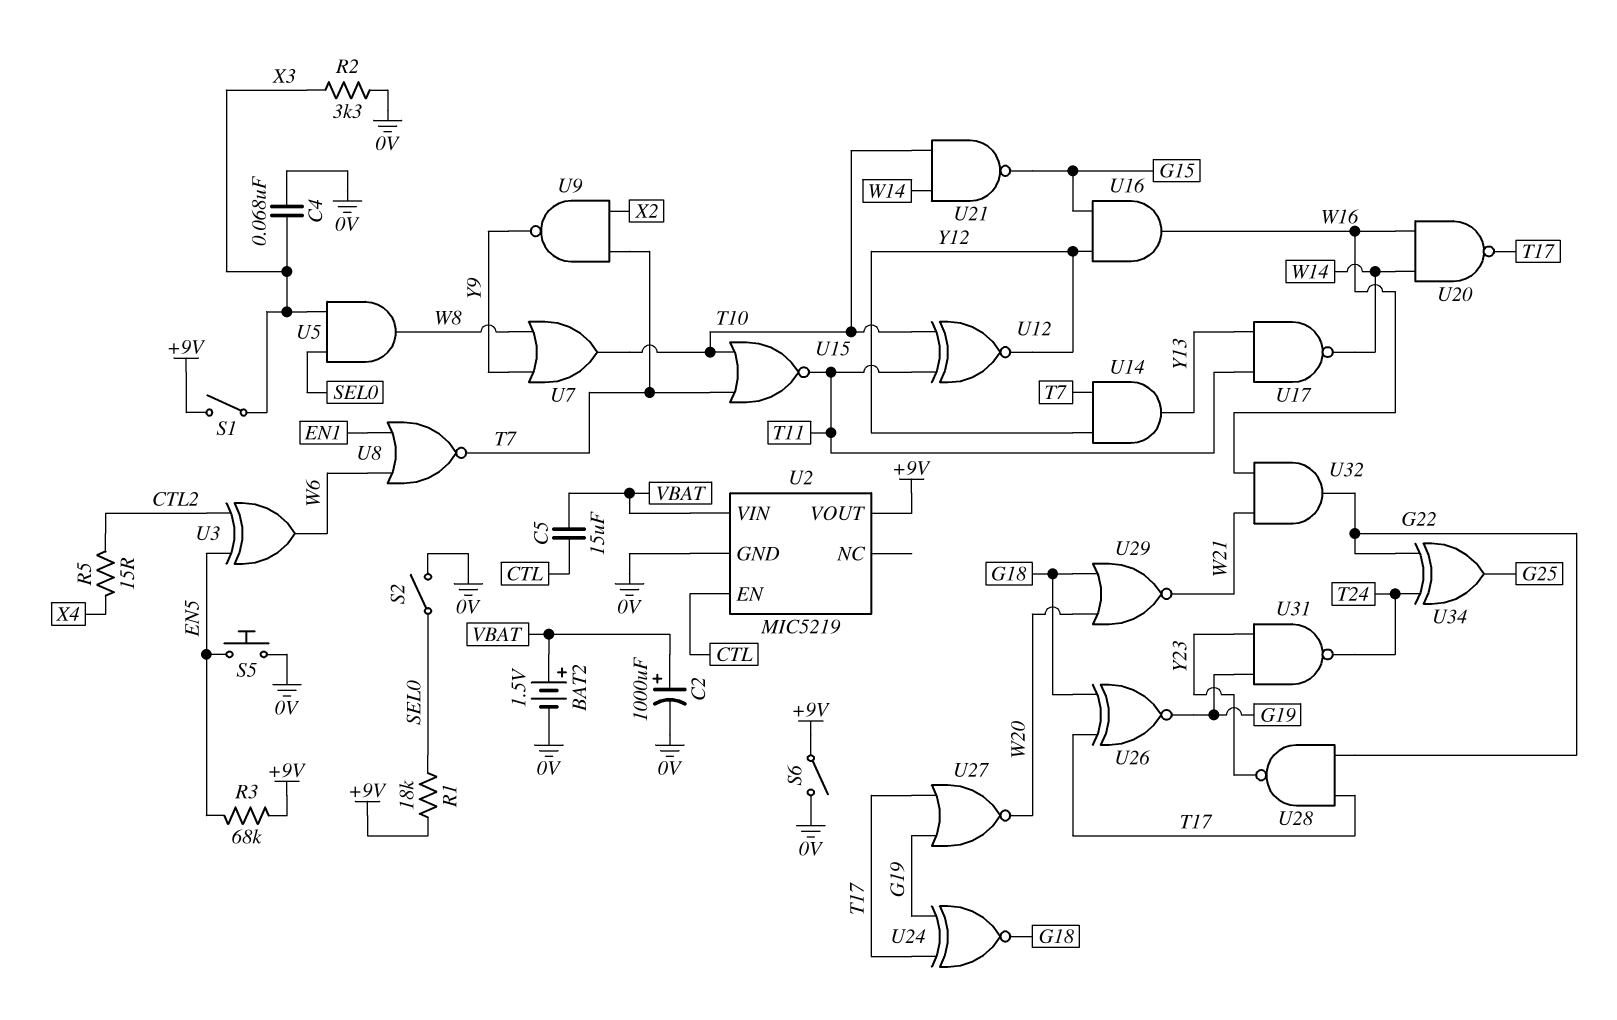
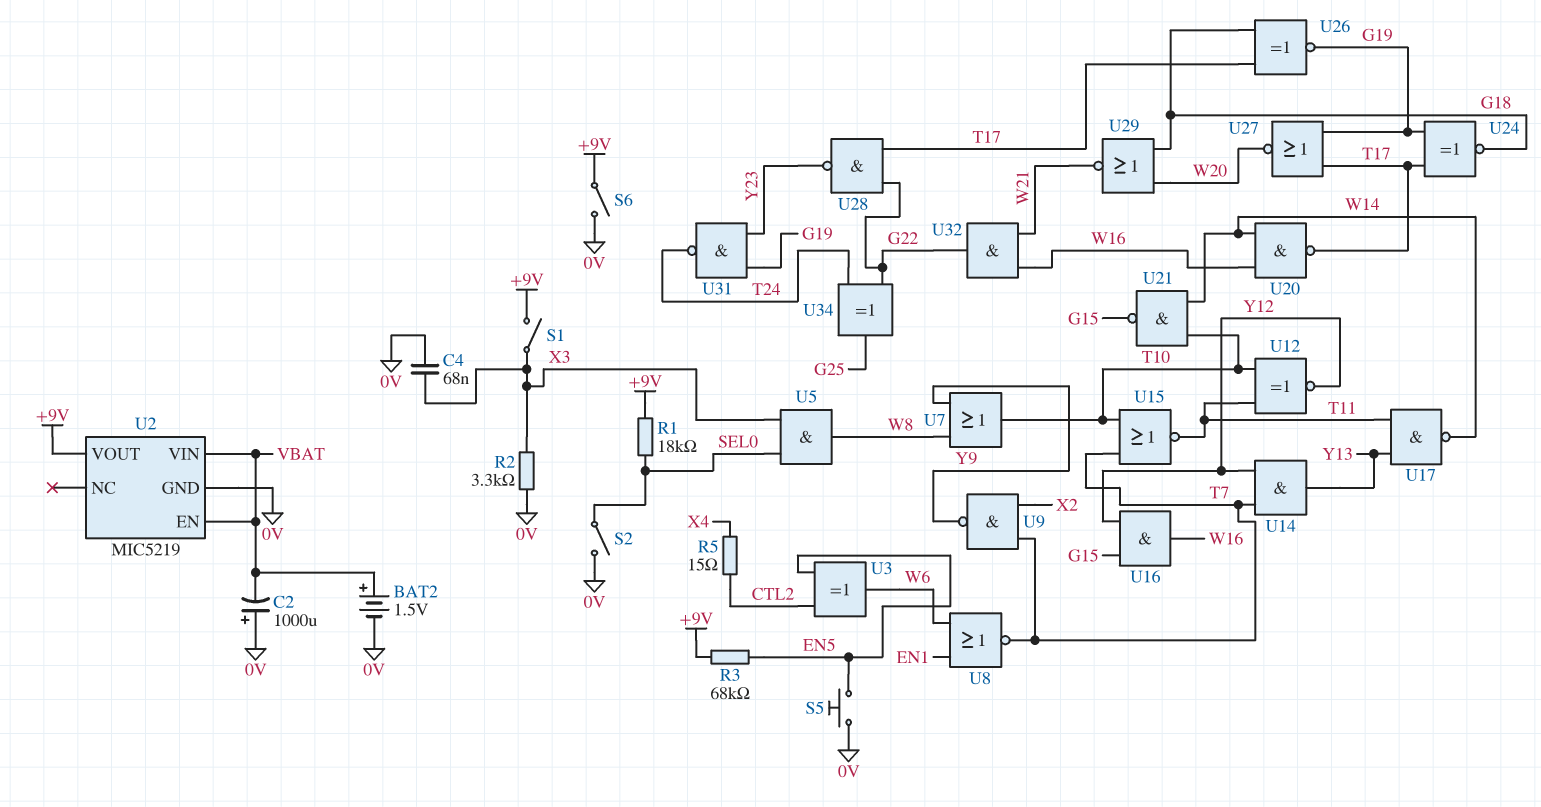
C2: 1000uF (plus VBAT, minus 0V) -> 1000uF (plus 0V, minus VBAT)
C5: 15uF (CTL, VBAT) -> none
U2 pin EN: CTL -> VBAT

